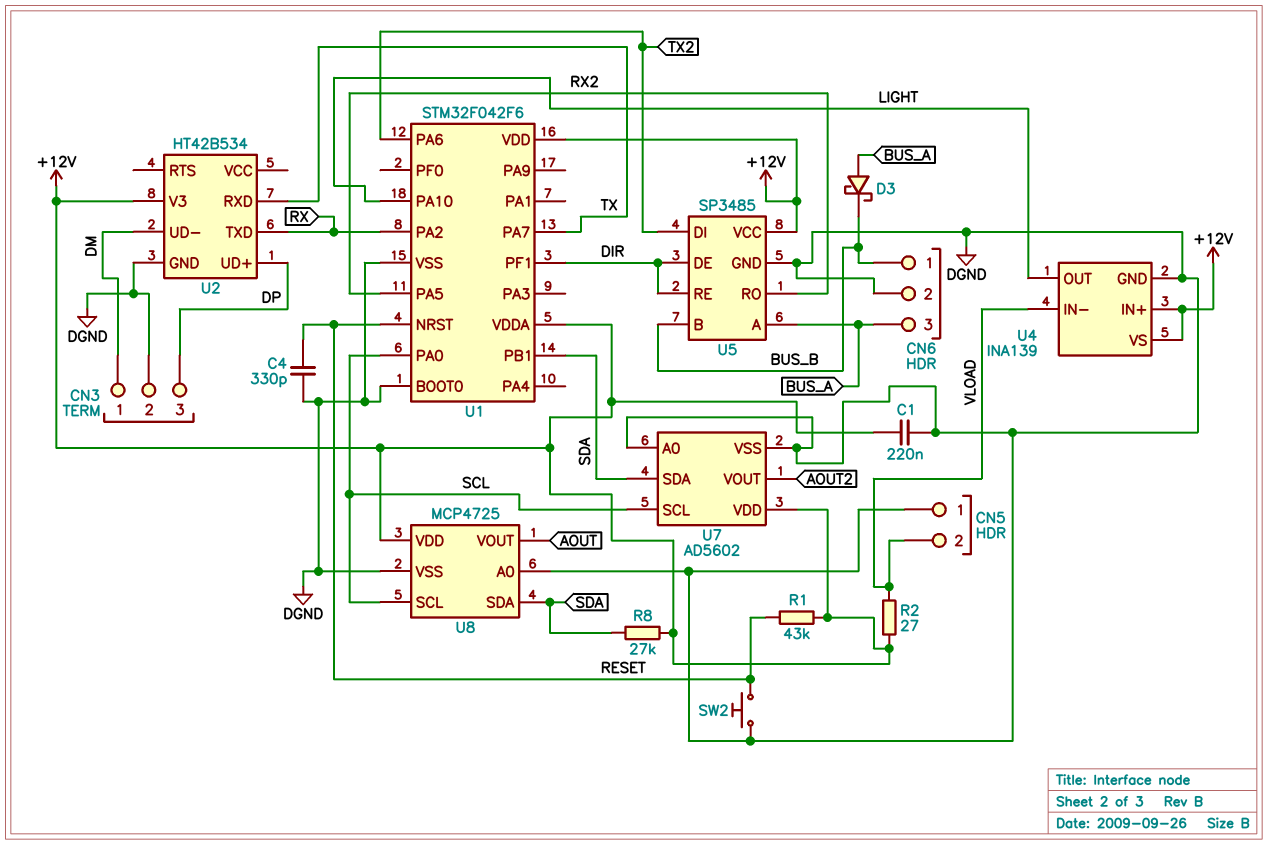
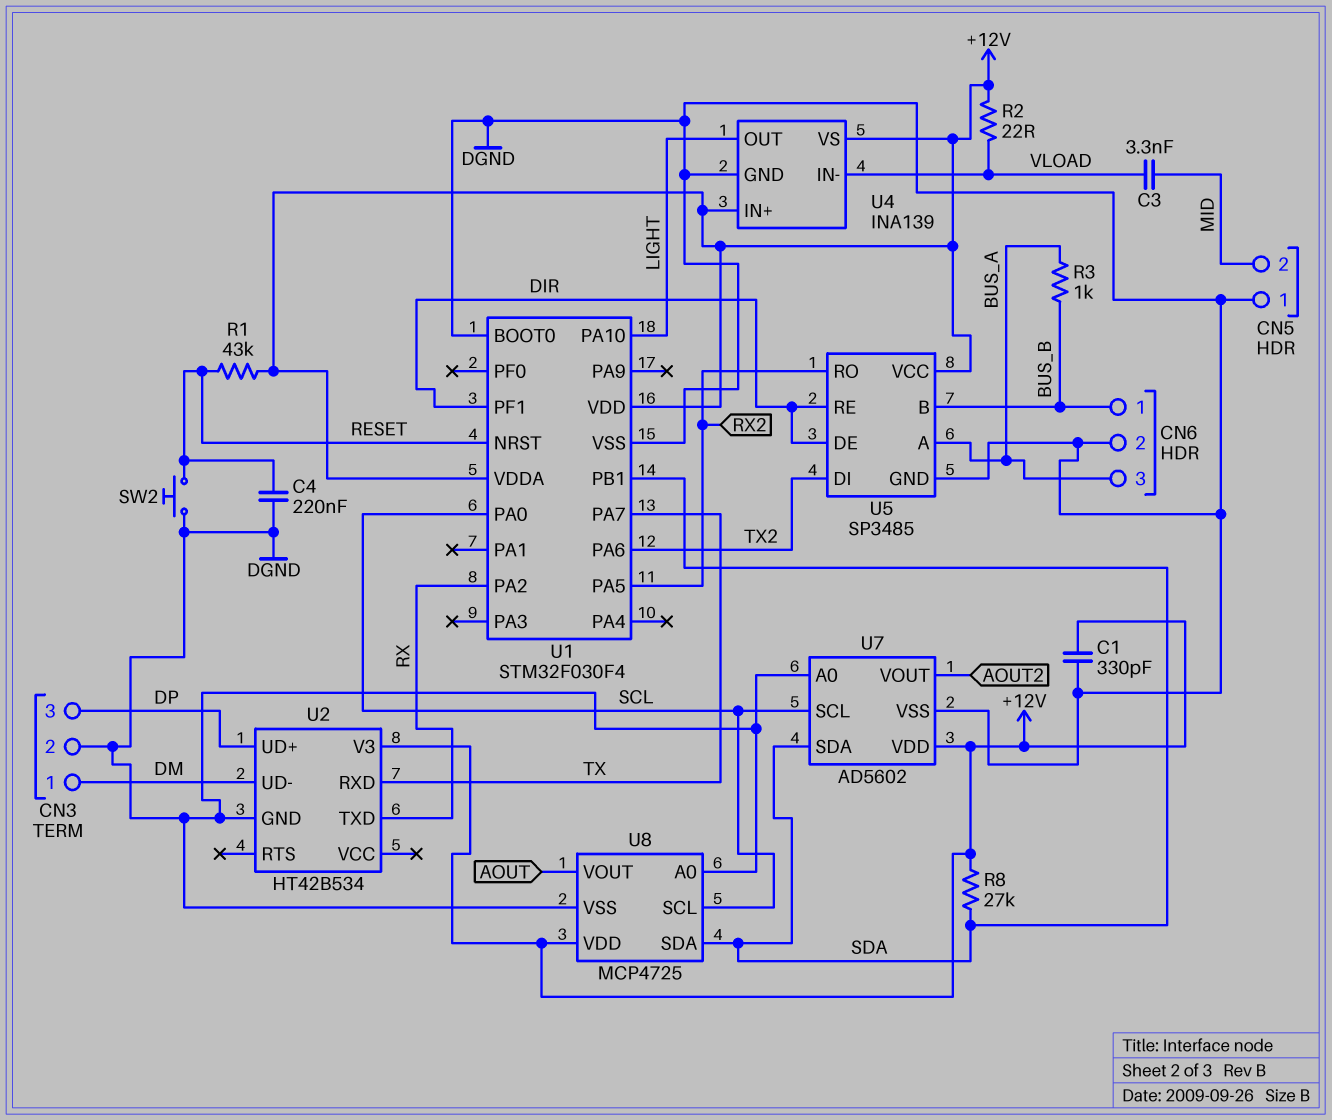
C1: 220nF (+12V, DGND) -> 330pF (+12V, DGND)
C3: none -> 3.3nF (MID, VLOAD)
C4: 330pF (DGND, RESET) -> 220nF (DGND, RESET)
CN5 pin 2: VLOAD -> MID
D3: schottky (A BUS_A, K BUS_B) -> none
R2: 27 (+12V, VLOAD) -> 22 (+12V, VLOAD)
R3: none -> 1k (BUS_A, BUS_B)
U1: STM32F042F6 -> STM32F030F4

